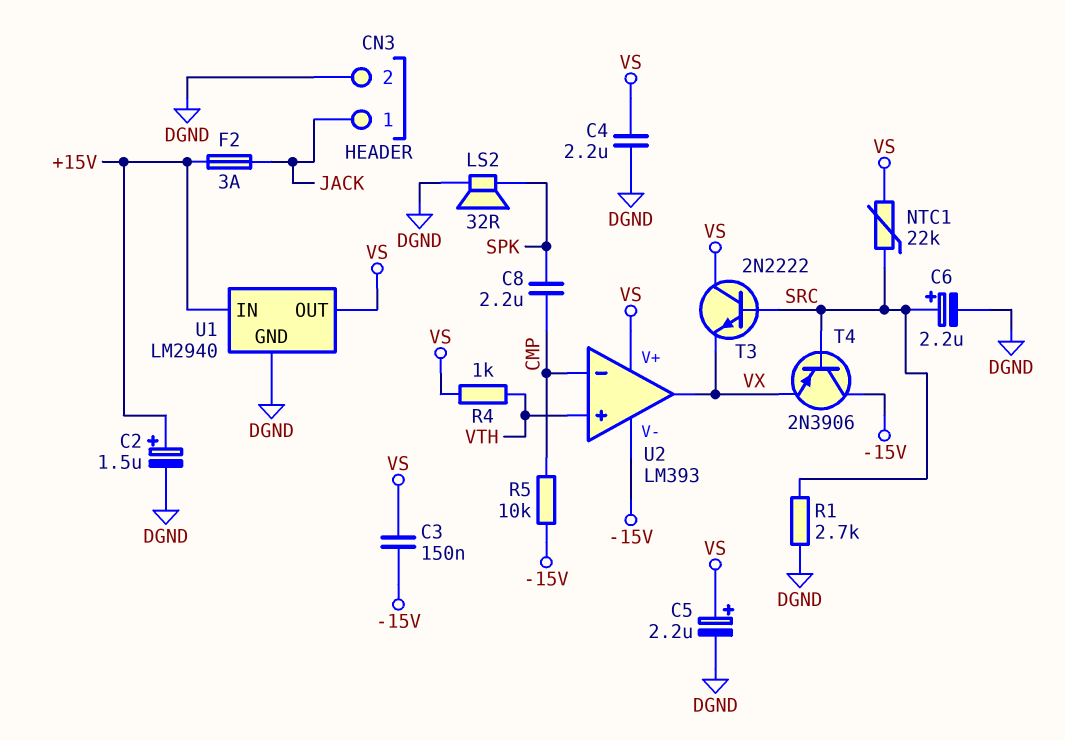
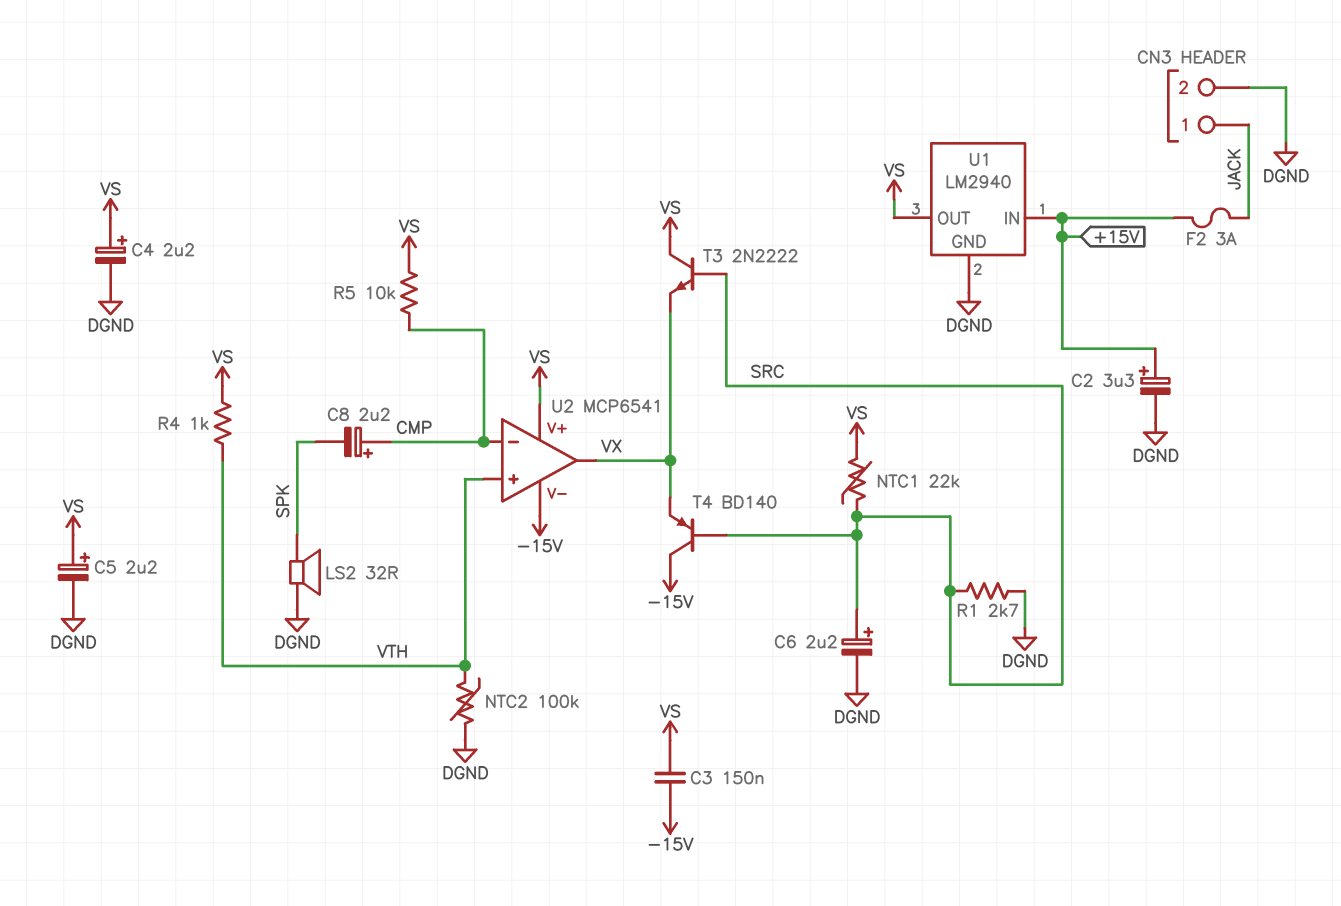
C2: 1.5uF (plus +15V, minus DGND) -> 3.3uF (plus +15V, minus DGND)
C4: 2.2uF (DGND, VS) -> 2.2uF (plus VS, minus DGND)
C8: 2.2uF (CMP, SPK) -> 2.2uF (plus CMP, minus SPK)
NTC2: none -> 100k (DGND, VTH)
R5: 10k (-15V, CMP) -> 10k (CMP, VS)
T4: PNP 2N3906 (B SRC, C -15V, E VX) -> PNP BD140 (B SRC, C -15V, E VX)
U2: LM393 -> MCP6541

